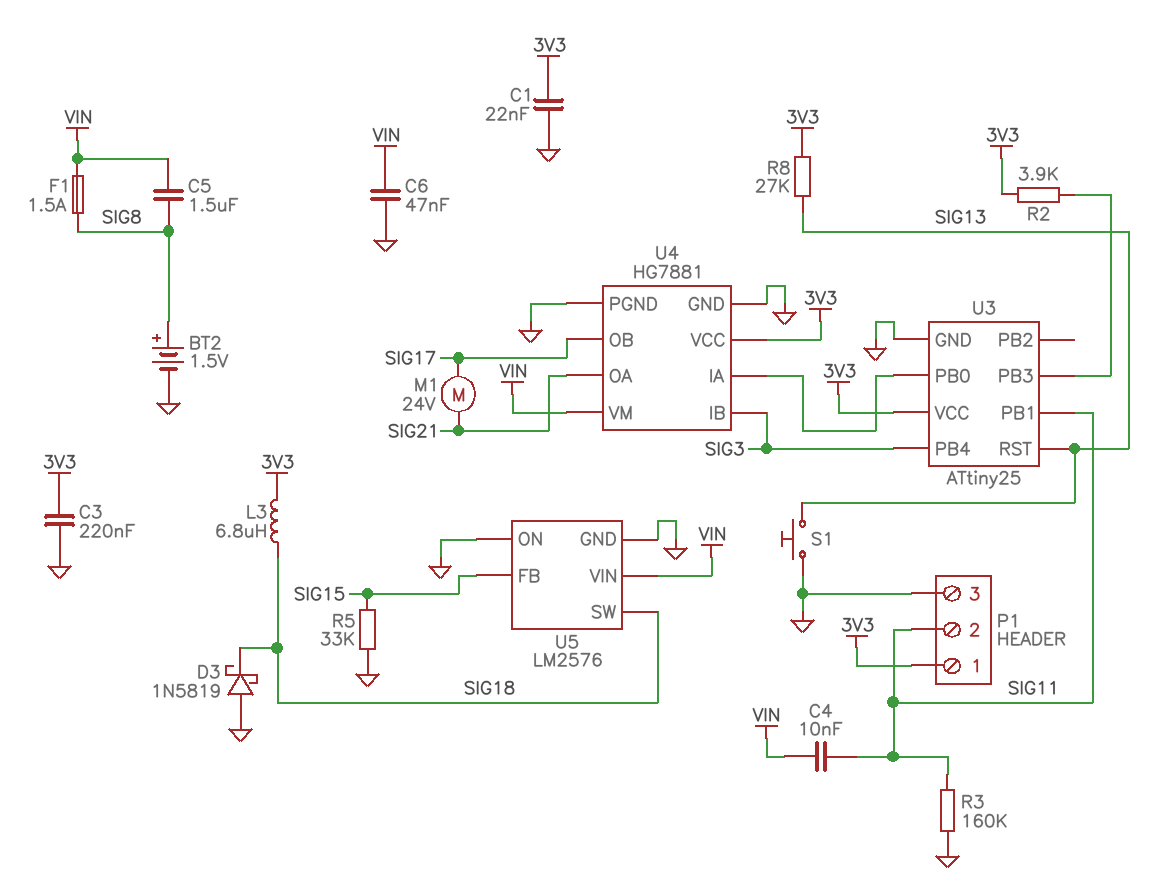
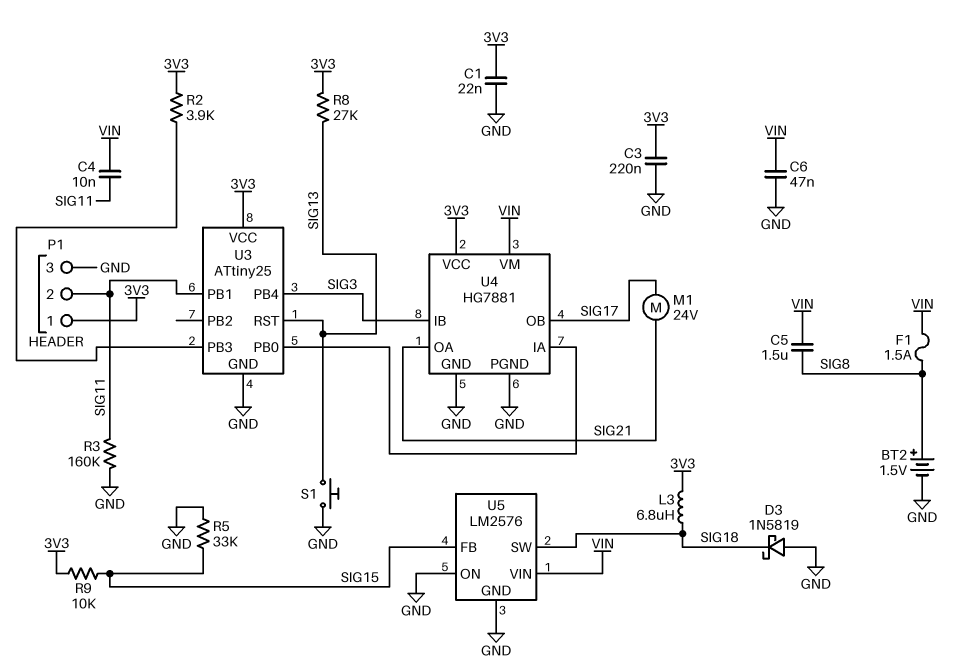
R9: none -> 10k (3V3, SIG15)

